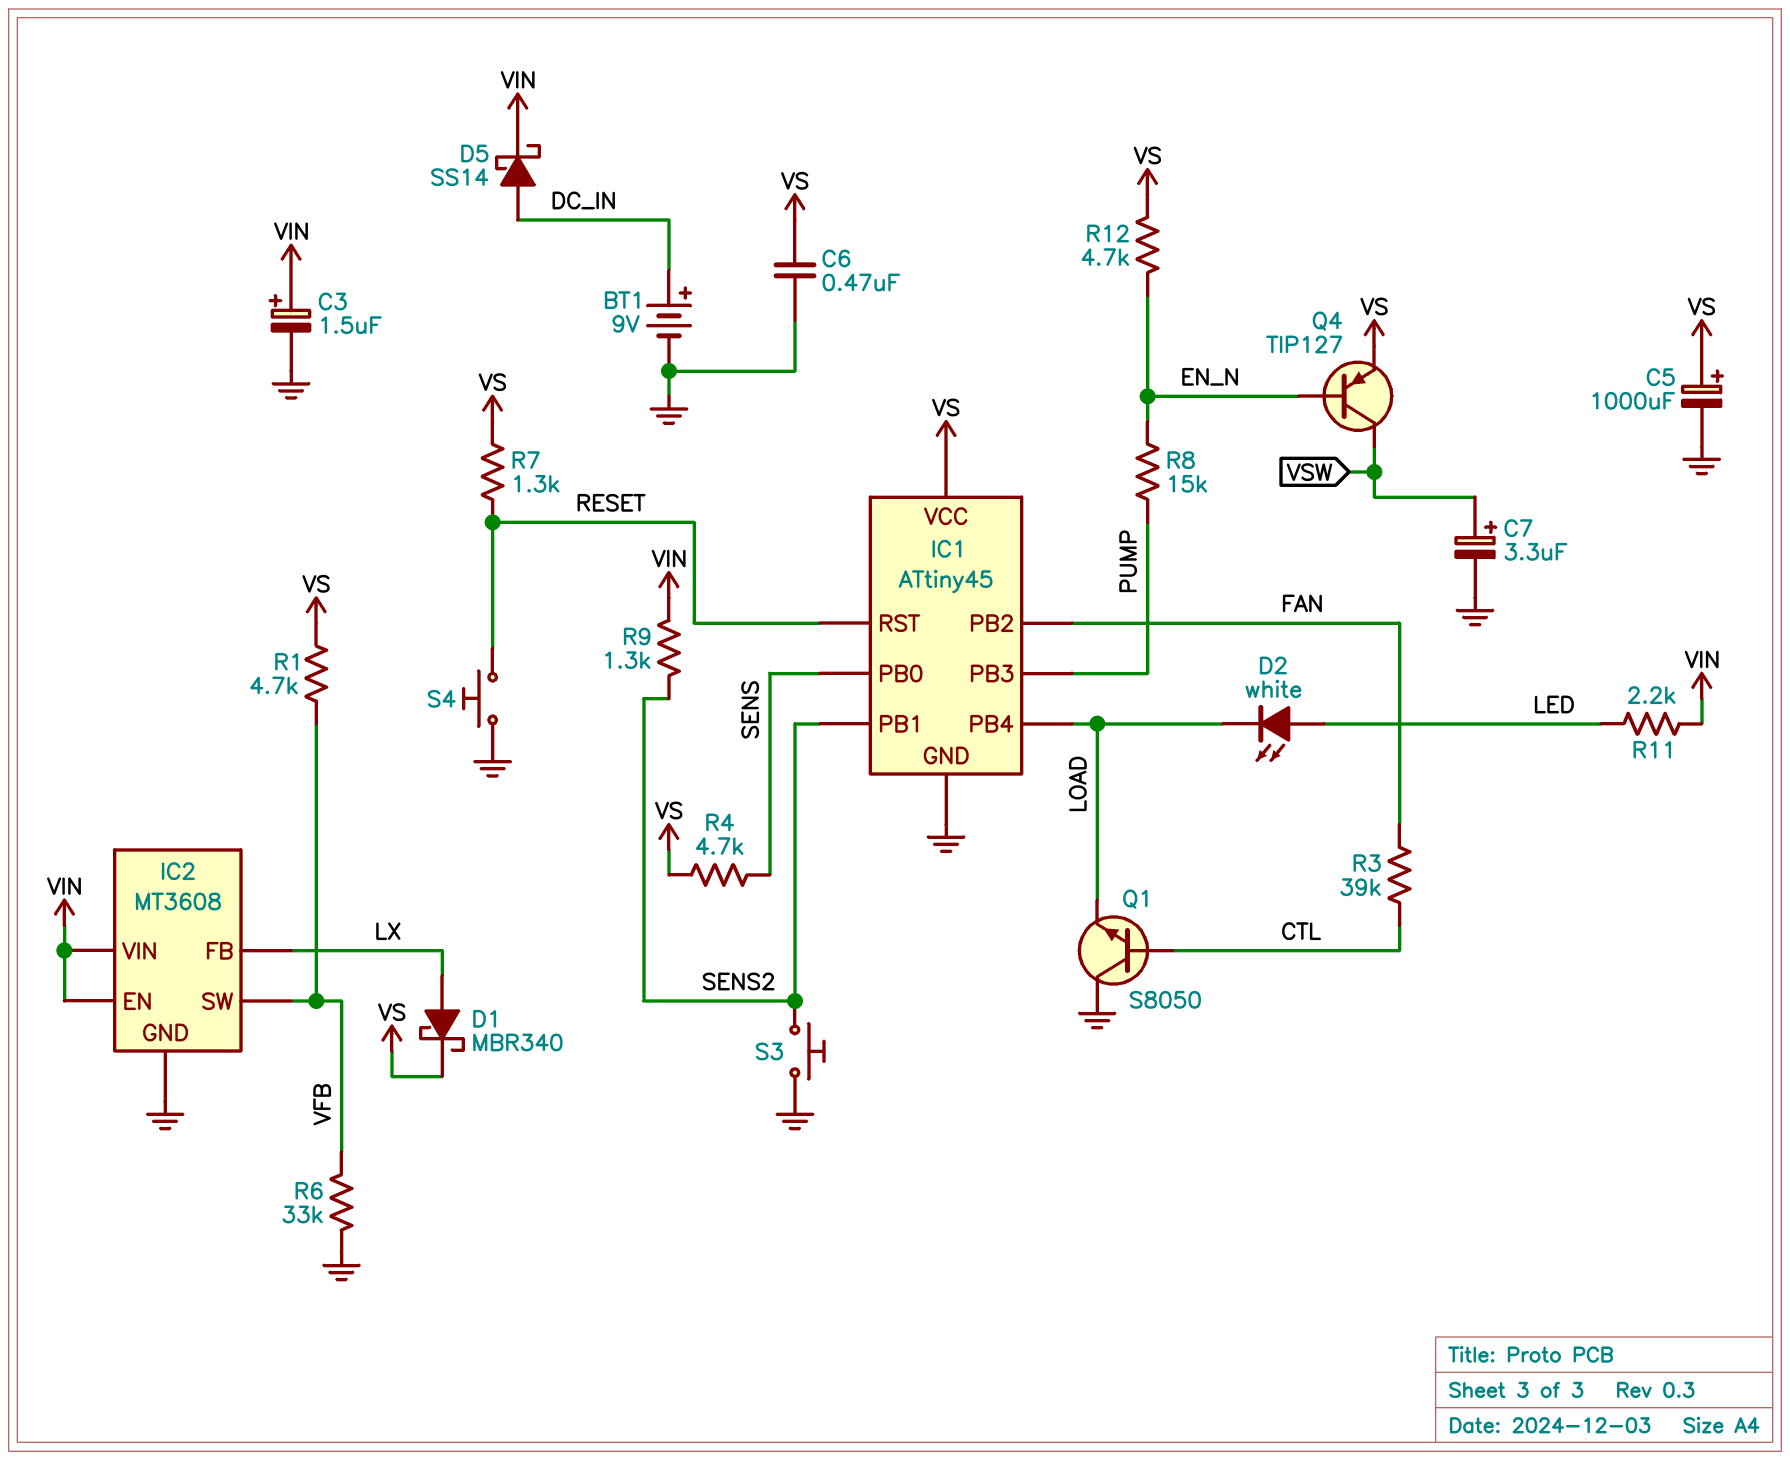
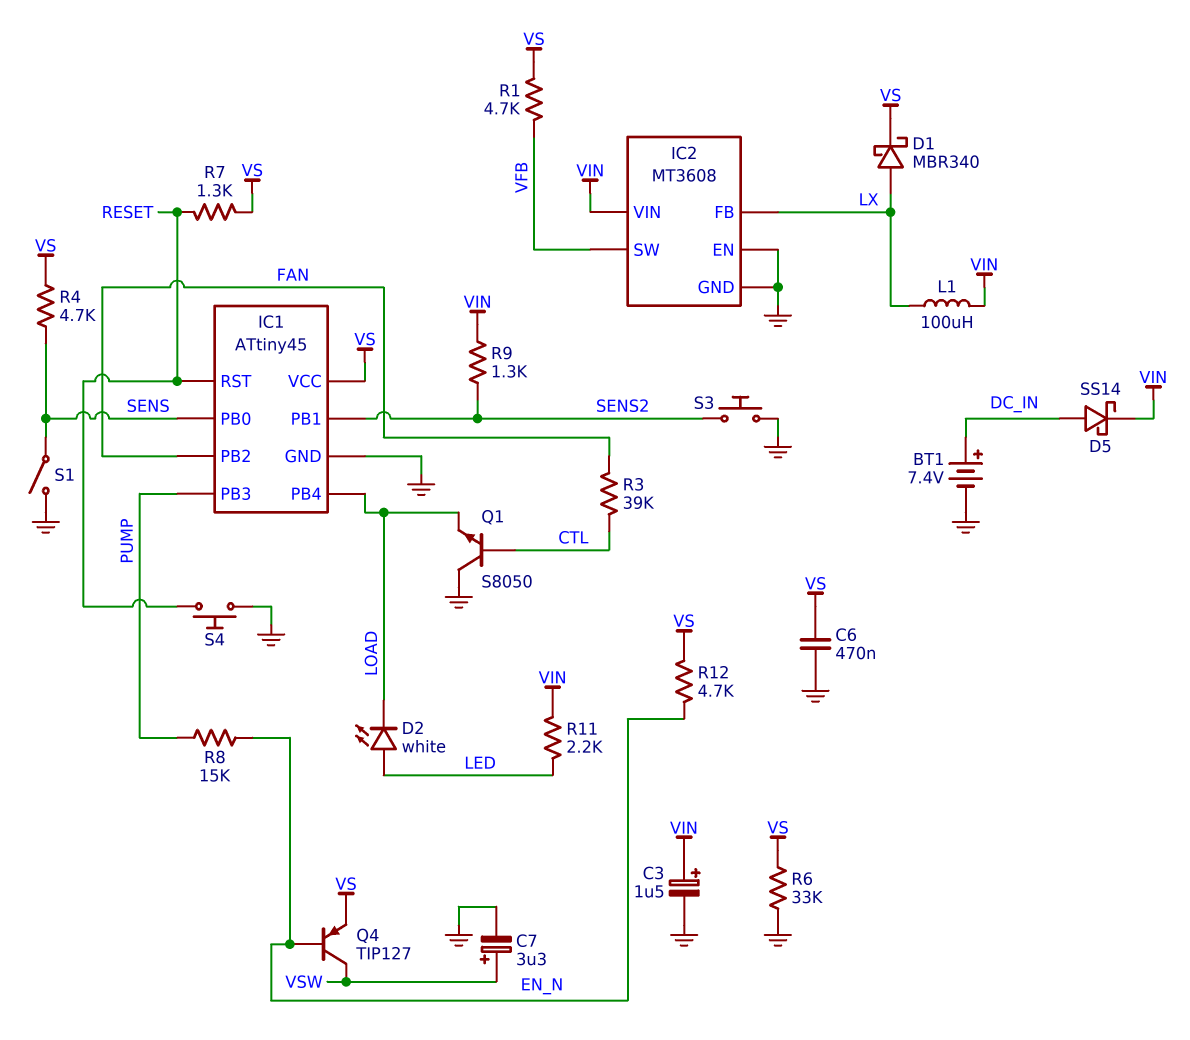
BT1: 9V (plus DC_IN, minus GND) -> 7.4V (plus DC_IN, minus GND)
C5: 1000uF (plus VS, minus GND) -> none
IC2 pin EN: VIN -> GND
L1: none -> 100uH (LX, VIN)
R6: 33k (GND, VFB) -> 33k (GND, VS)
S1: none -> switch (GND, SENS)

